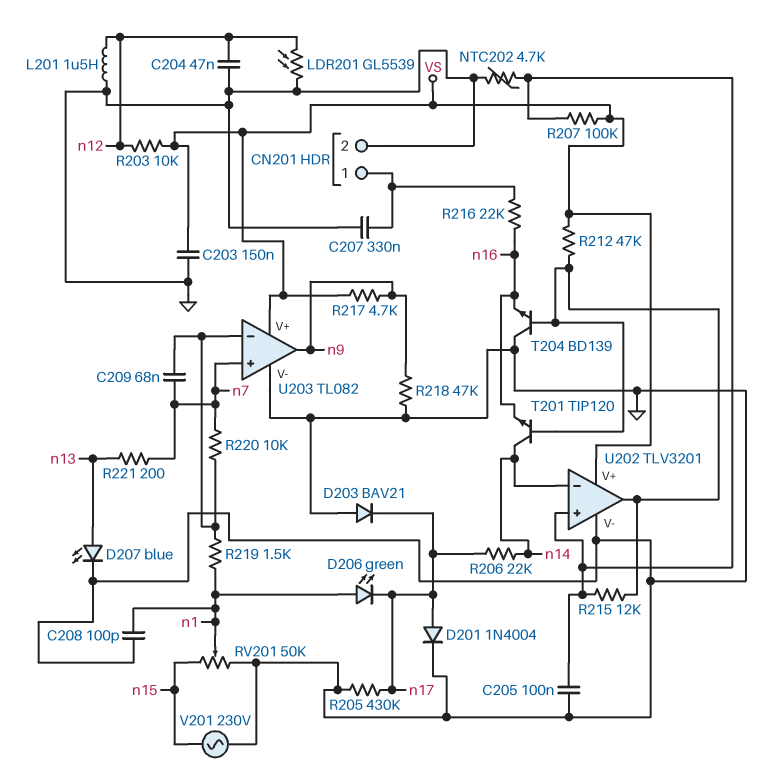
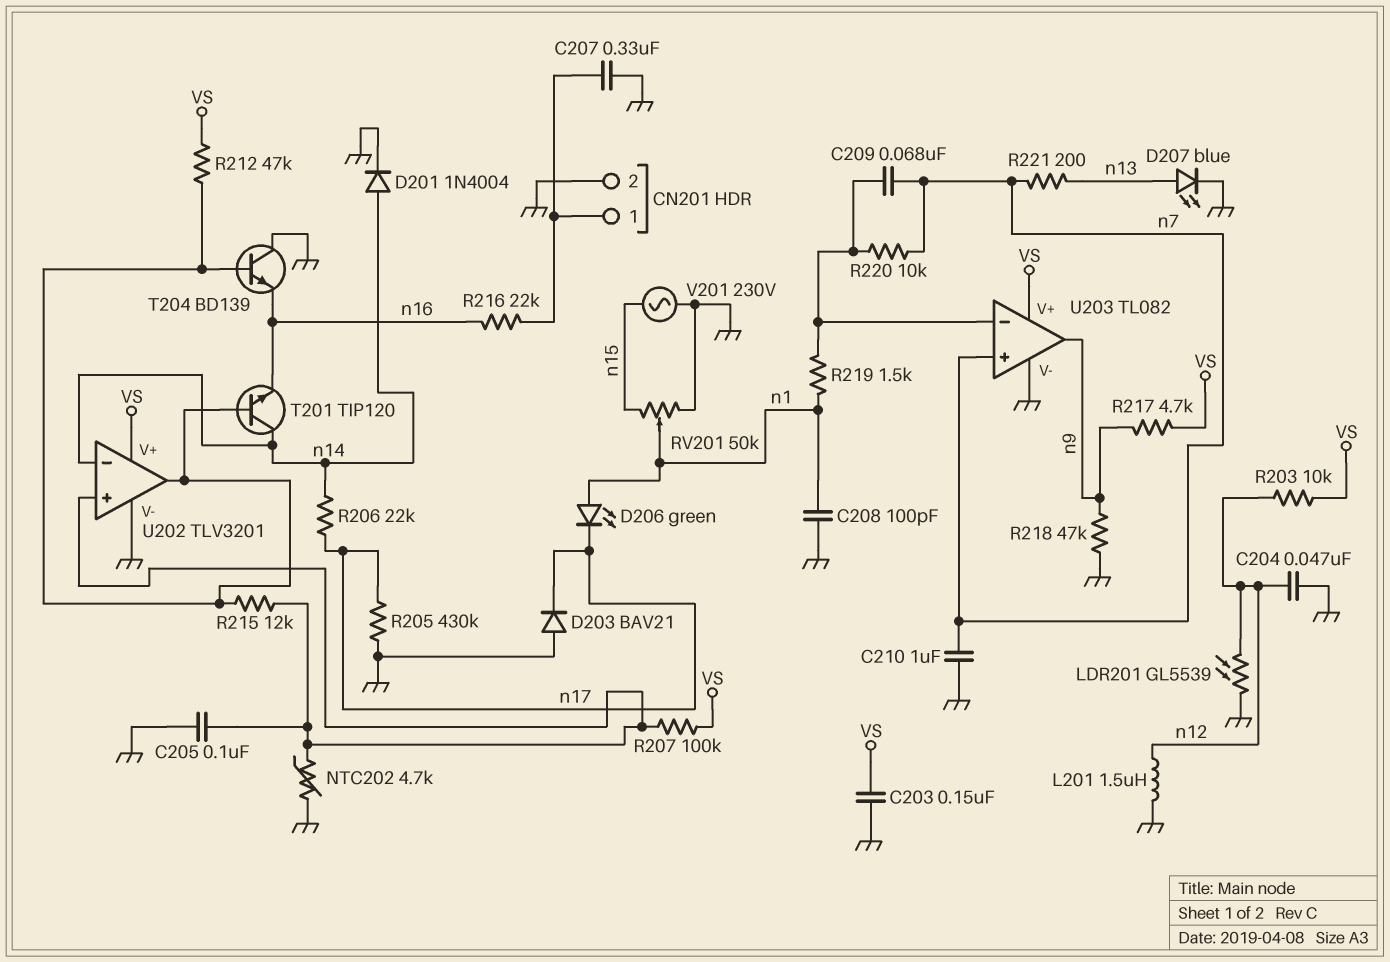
C210: none -> 1uF (GND, n7)
D201: diode 1N4004 (A n17, K GND) -> diode 1N4004 (A n14, K GND)

